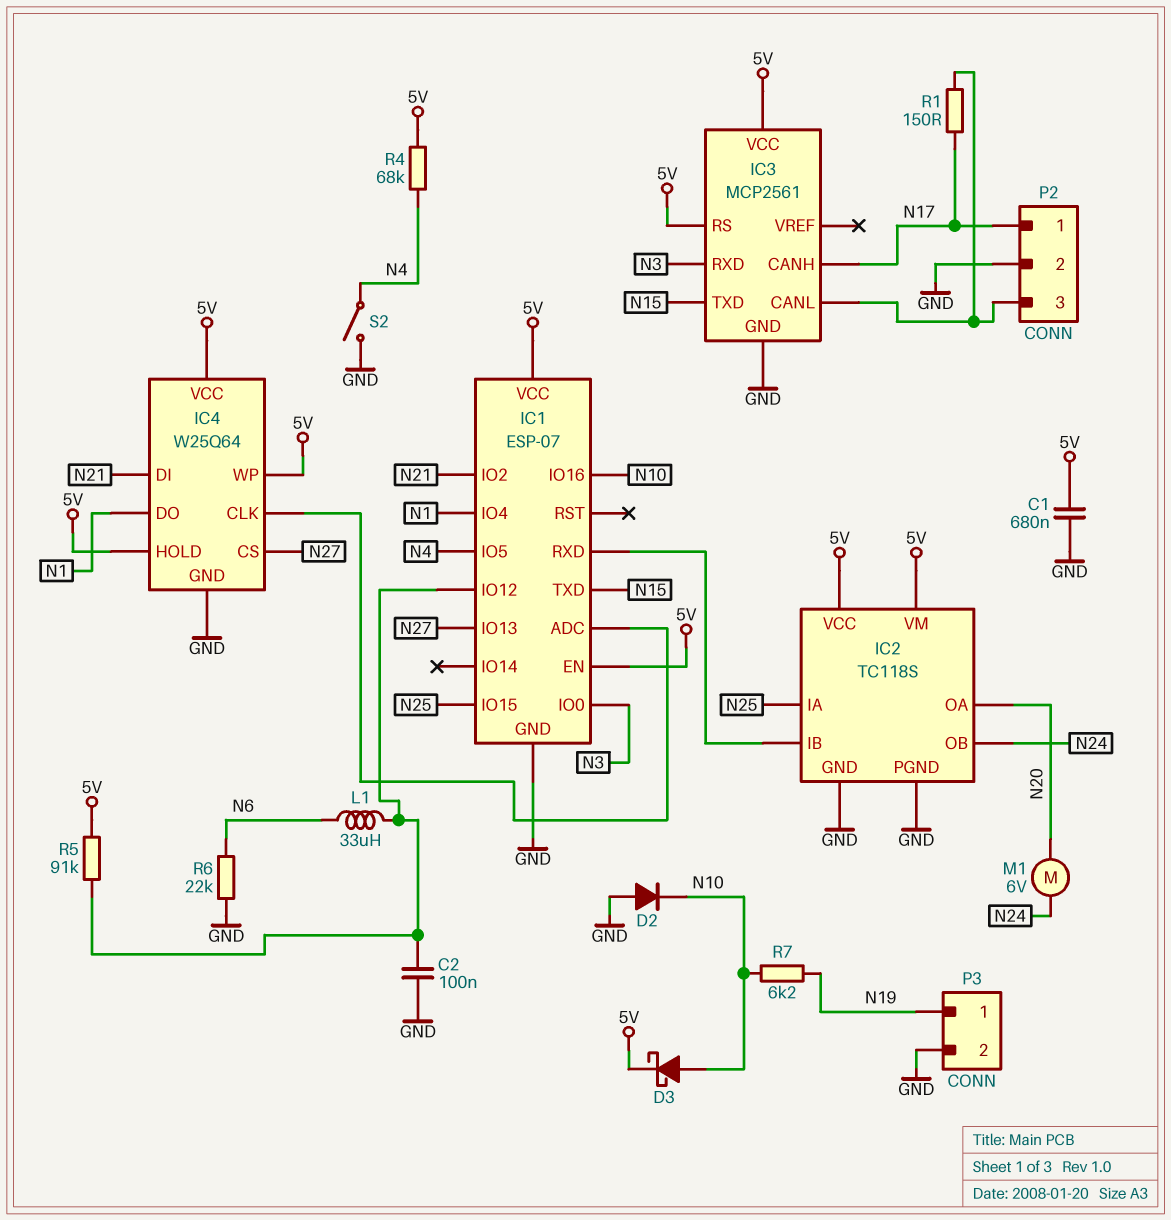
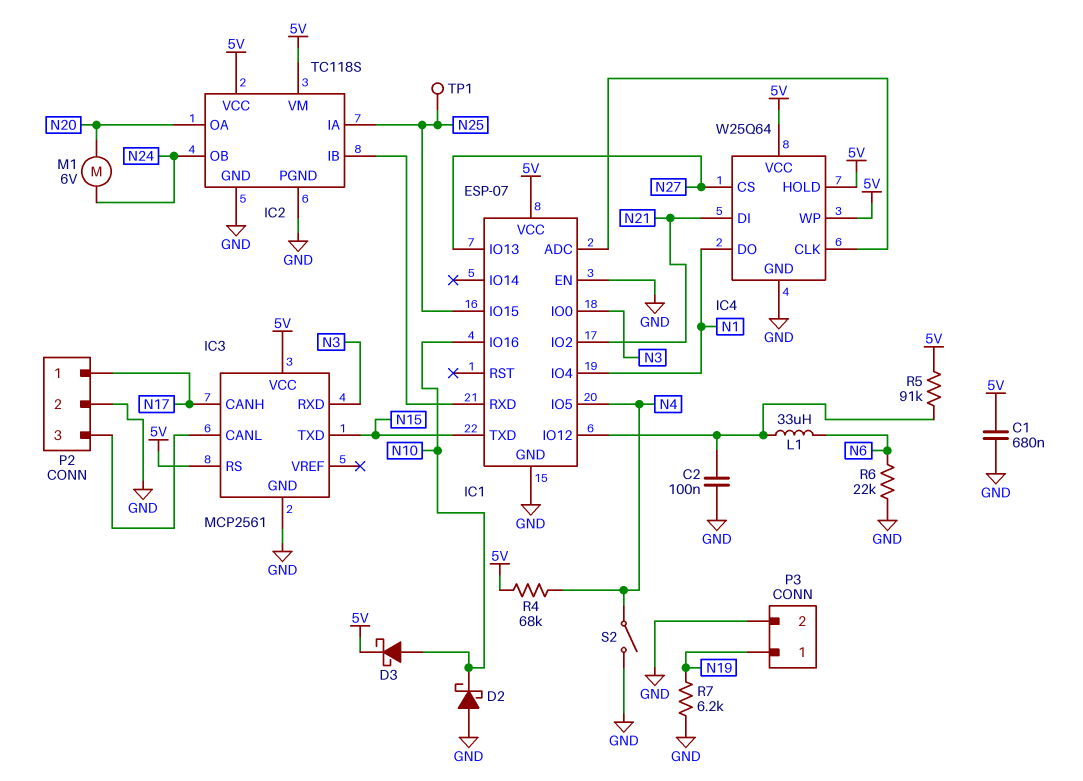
D2: diode (A GND, K N10) -> schottky (A GND, K N10)
IC1 pin EN: 5V -> GND
R1: 150 (IC3/CANL, N17) -> none
R7: 6.2k (N10, N19) -> 6.2k (GND, N19)
TP1: none -> test point (N25)

